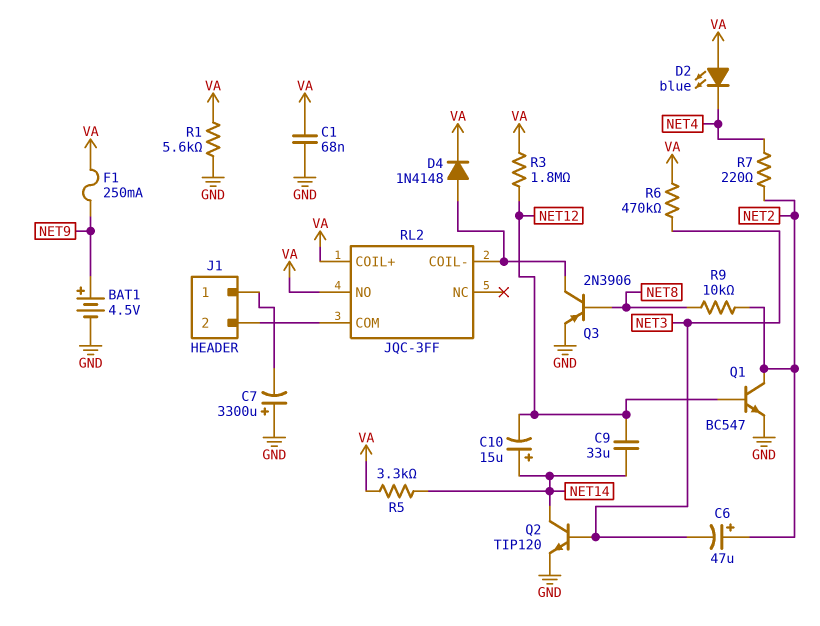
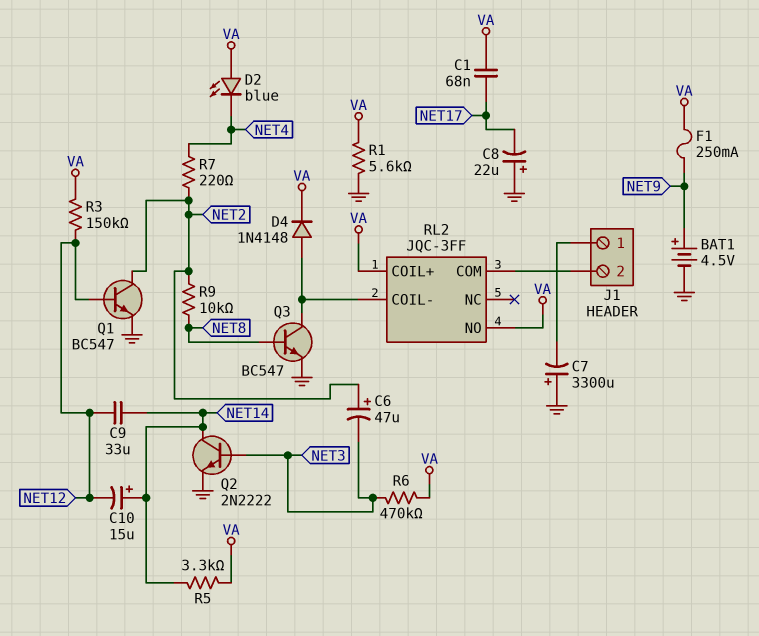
C1: 68nF (GND, VA) -> 68nF (NET17, VA)
C8: none -> 22uF (plus GND, minus NET17)
Q2: NPN TIP120 (B NET3, C NET14, E GND) -> NPN 2N2222 (B NET3, C NET14, E GND)
Q3: PNP 2N3906 (B NET8, C RL2/COIL-, E GND) -> NPN BC547 (B NET8, C RL2/COIL-, E GND)
R3: 1.8M (NET12, VA) -> 150k (NET12, VA)

